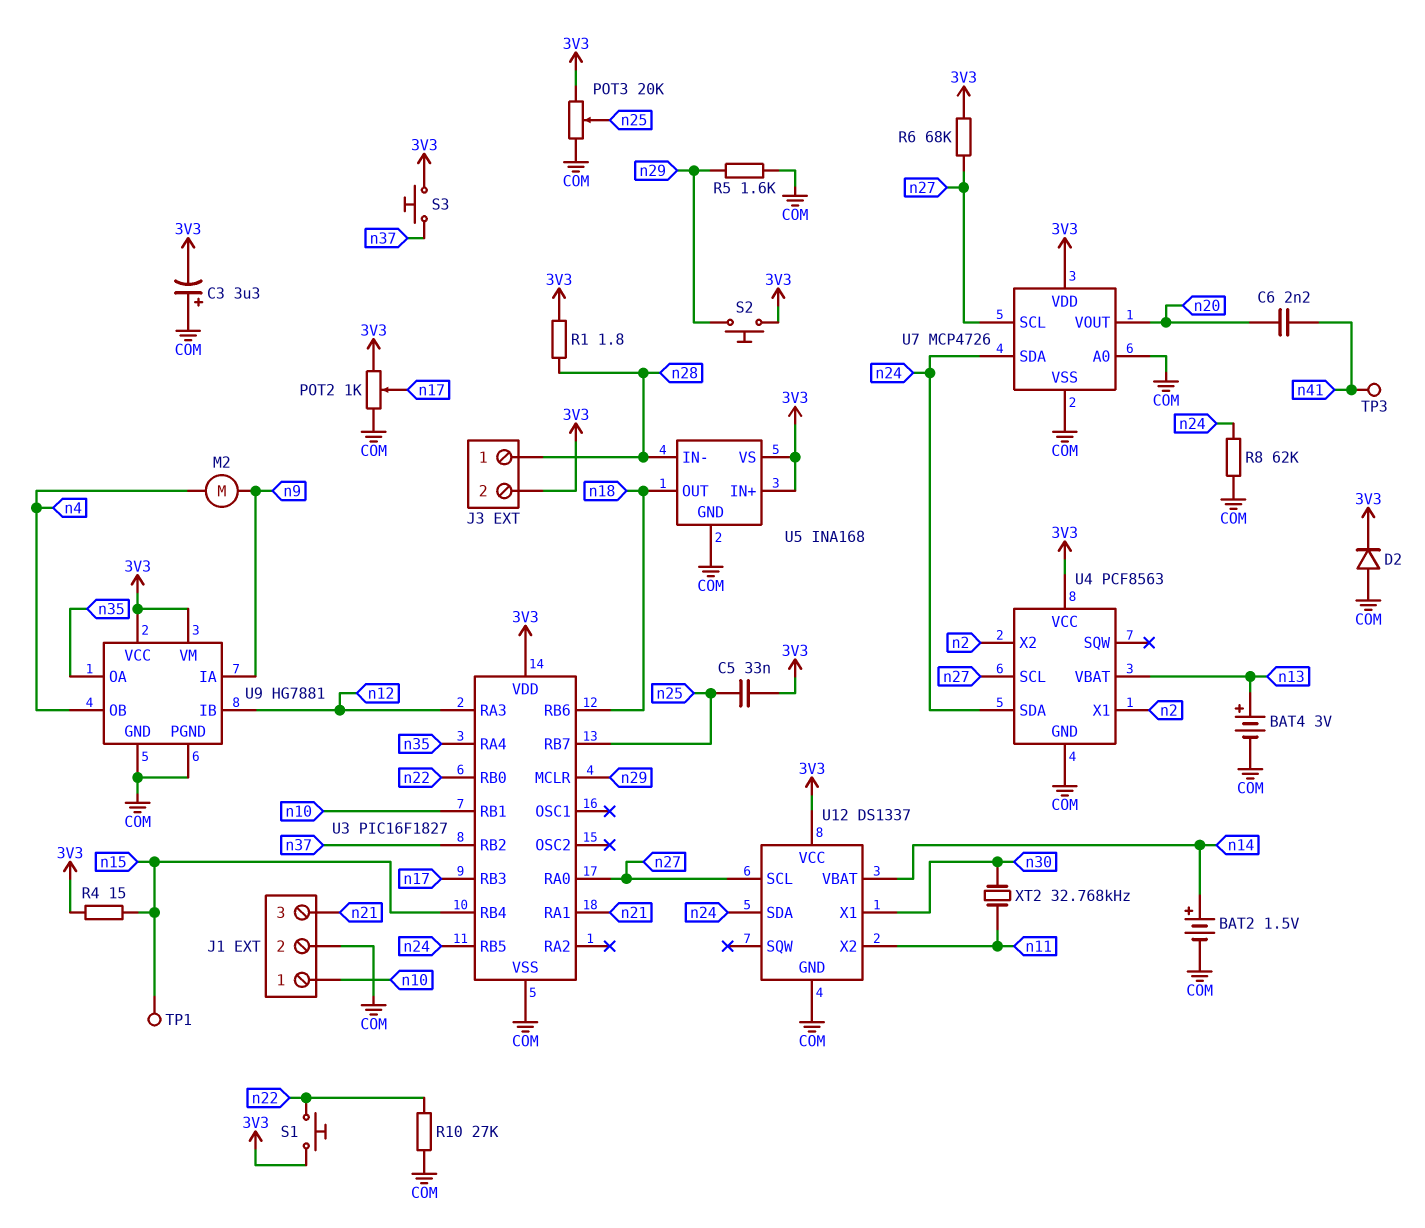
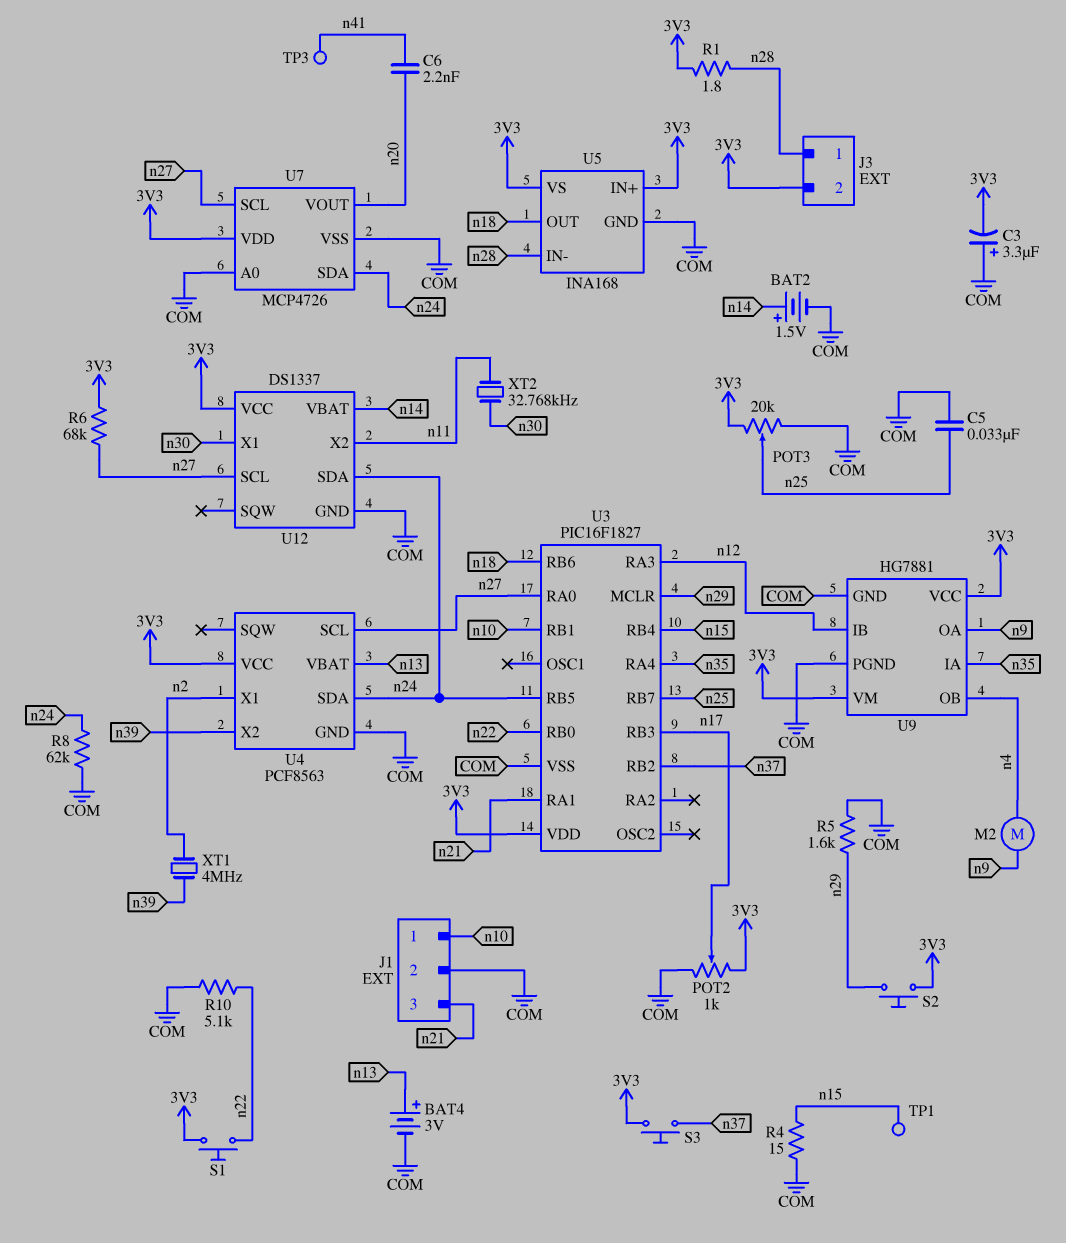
C5: 33nF (3V3, n25) -> 33nF (COM, n25)
D2: diode (A COM, K 3V3) -> none
R4: 15 (3V3, n15) -> 15 (COM, n15)
R10: 27k (COM, n22) -> 5.1k (COM, n22)
U4 pin X2: n2 -> n39
U9 pin IA: n9 -> n35
U9 pin OA: n35 -> n9
XT1: none -> 4MHz (n2, n39)

